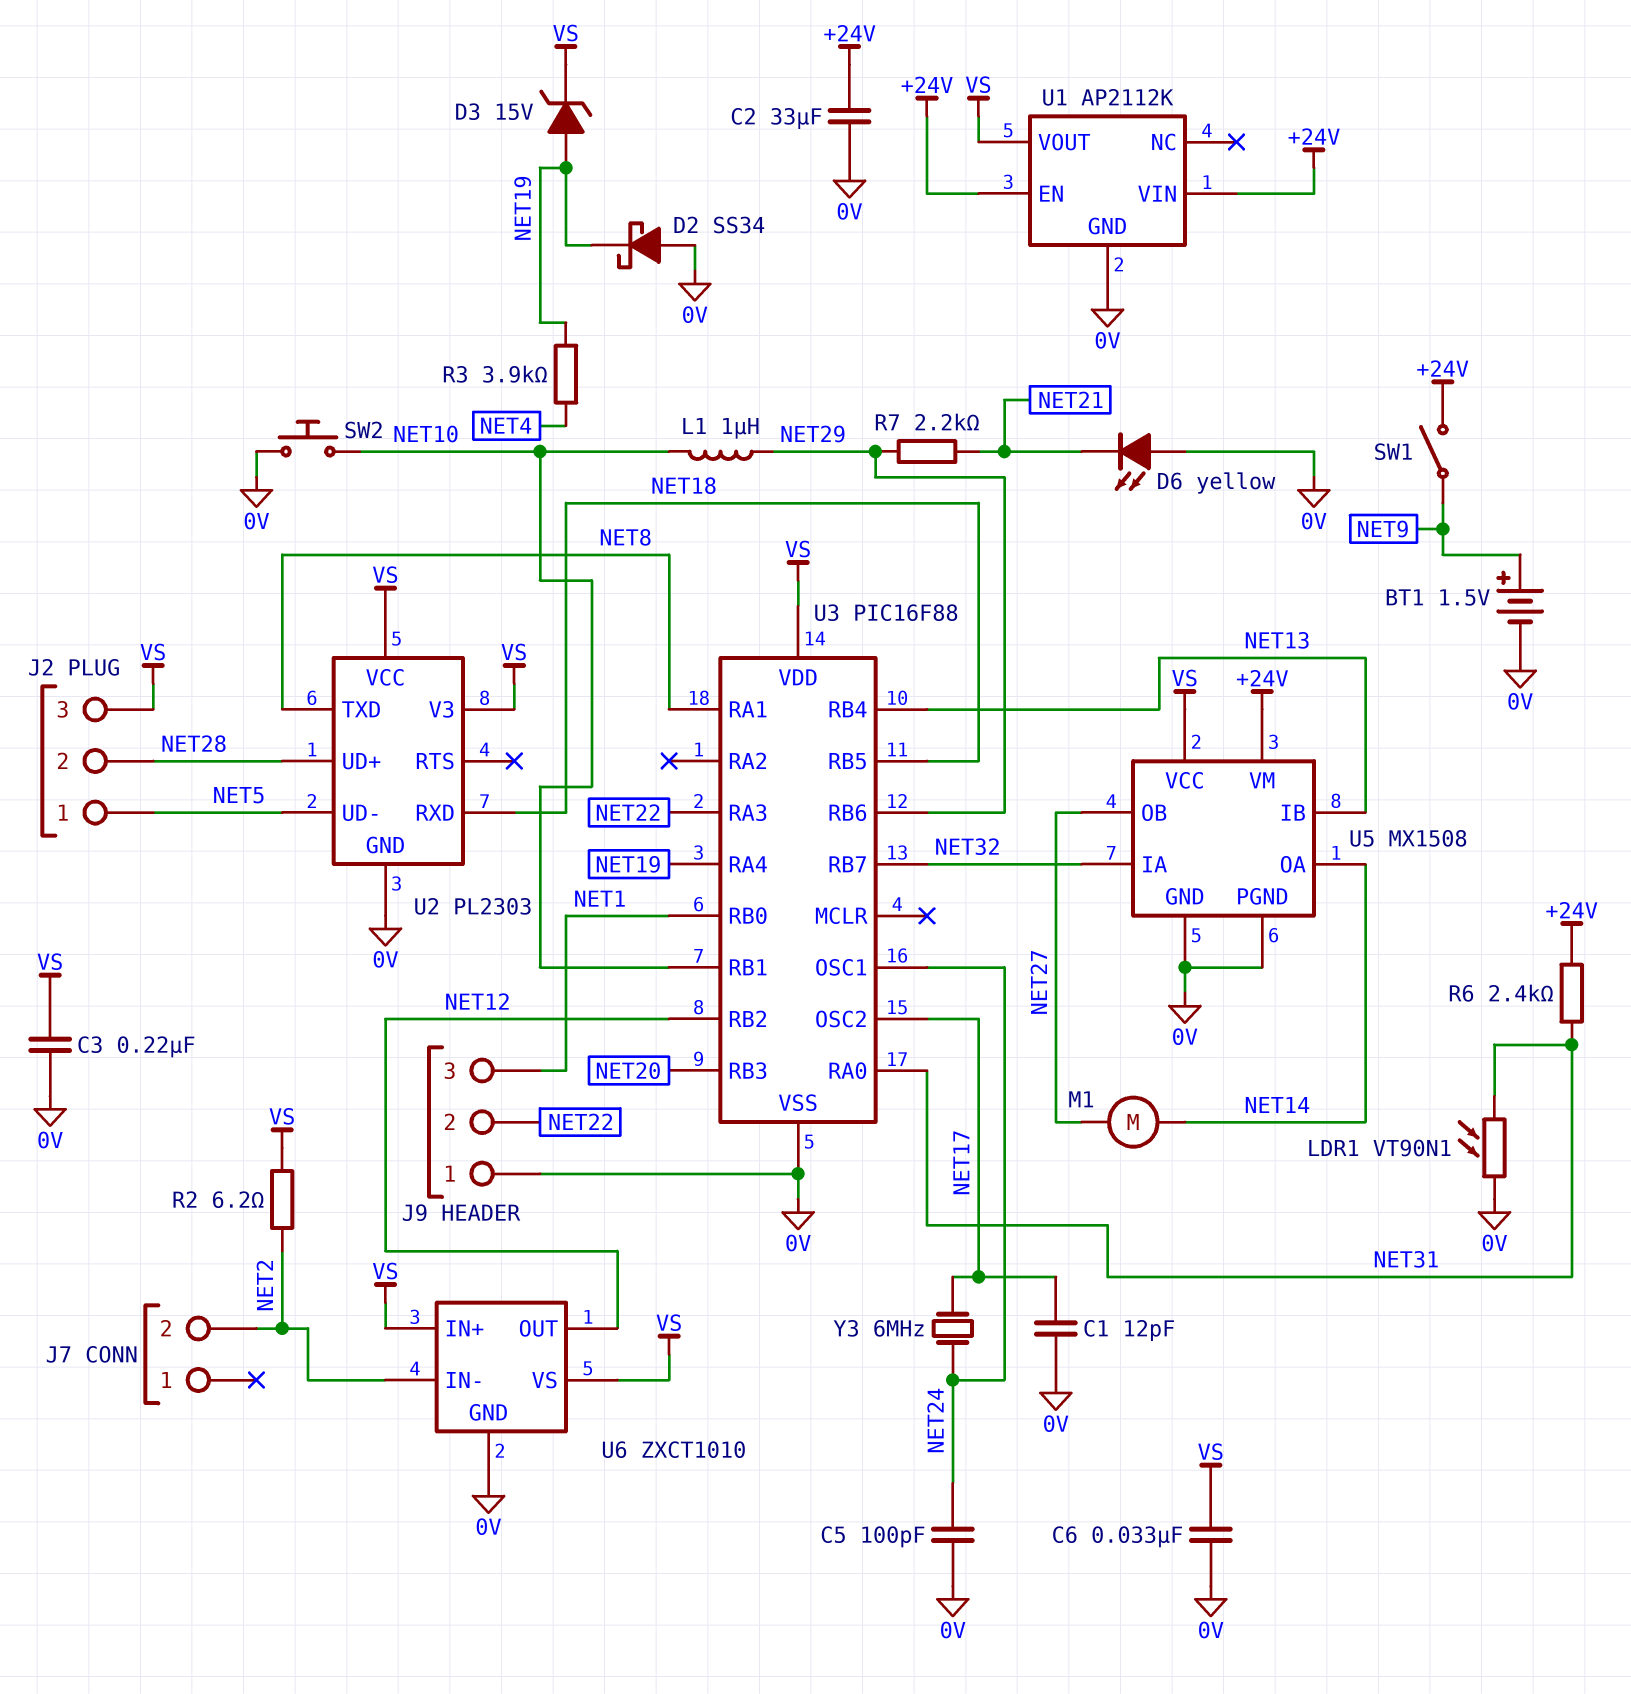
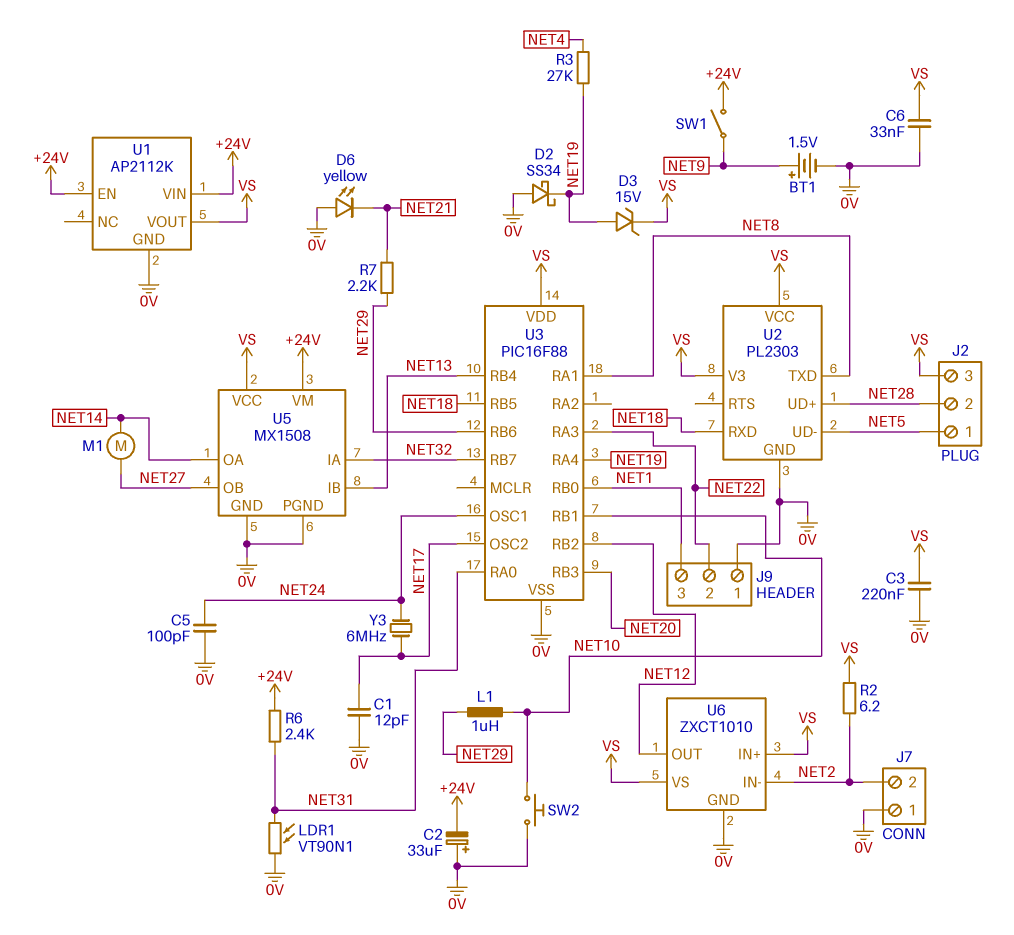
C2: 33uF (+24V, 0V) -> 33uF (plus 0V, minus +24V)
J7 pin 1: none -> 0V
R3: 3.9k (NET4, NET19) -> 27k (NET4, NET19)

